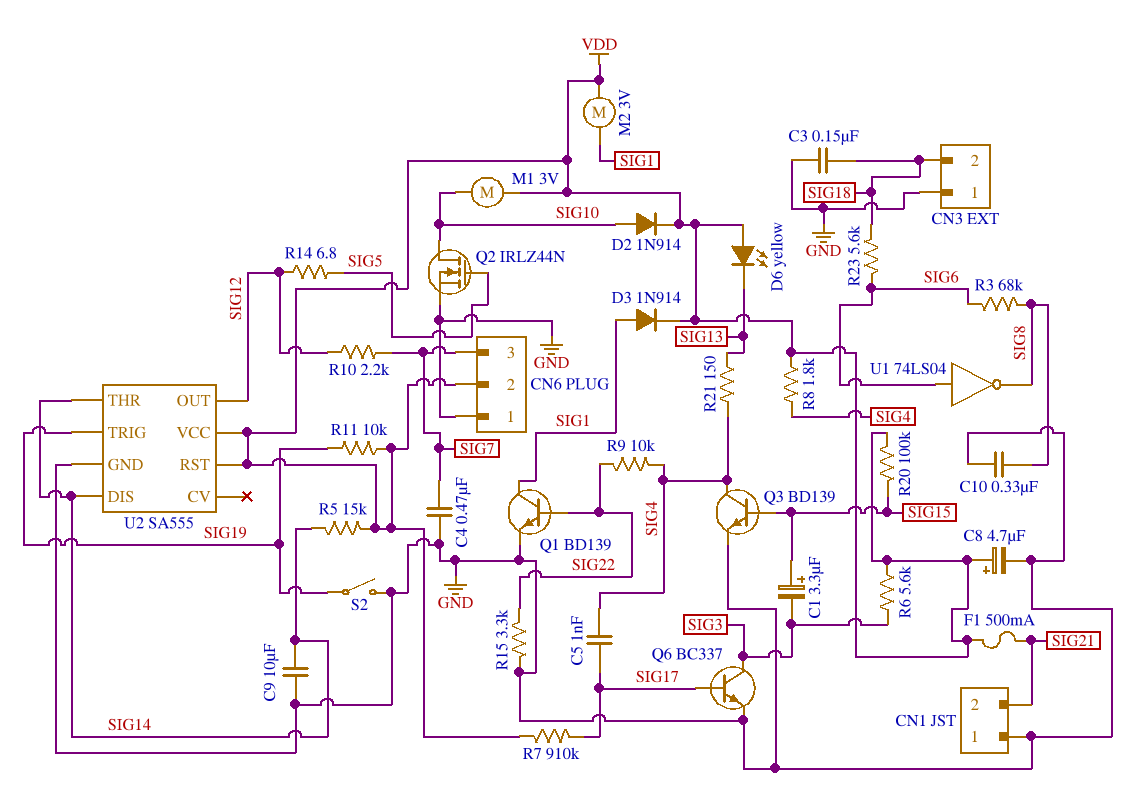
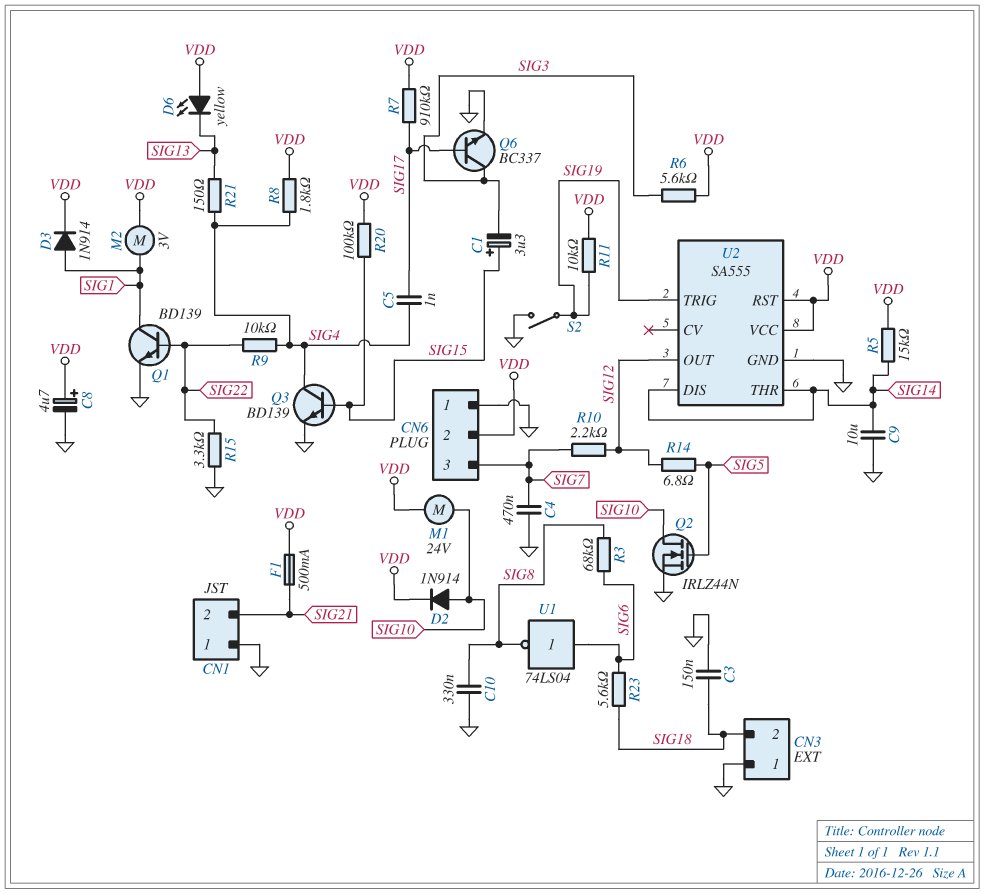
M1: motor 3V (SIG10, VDD) -> motor 24V (SIG10, VDD)

